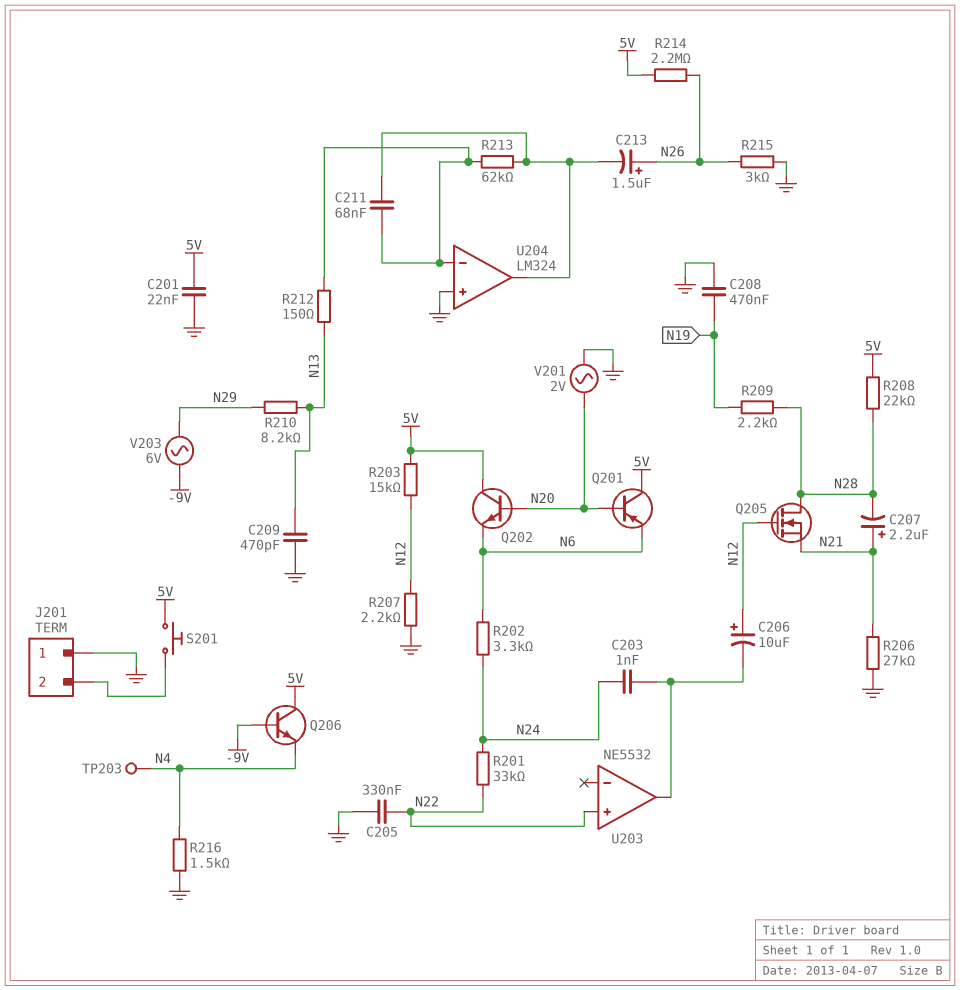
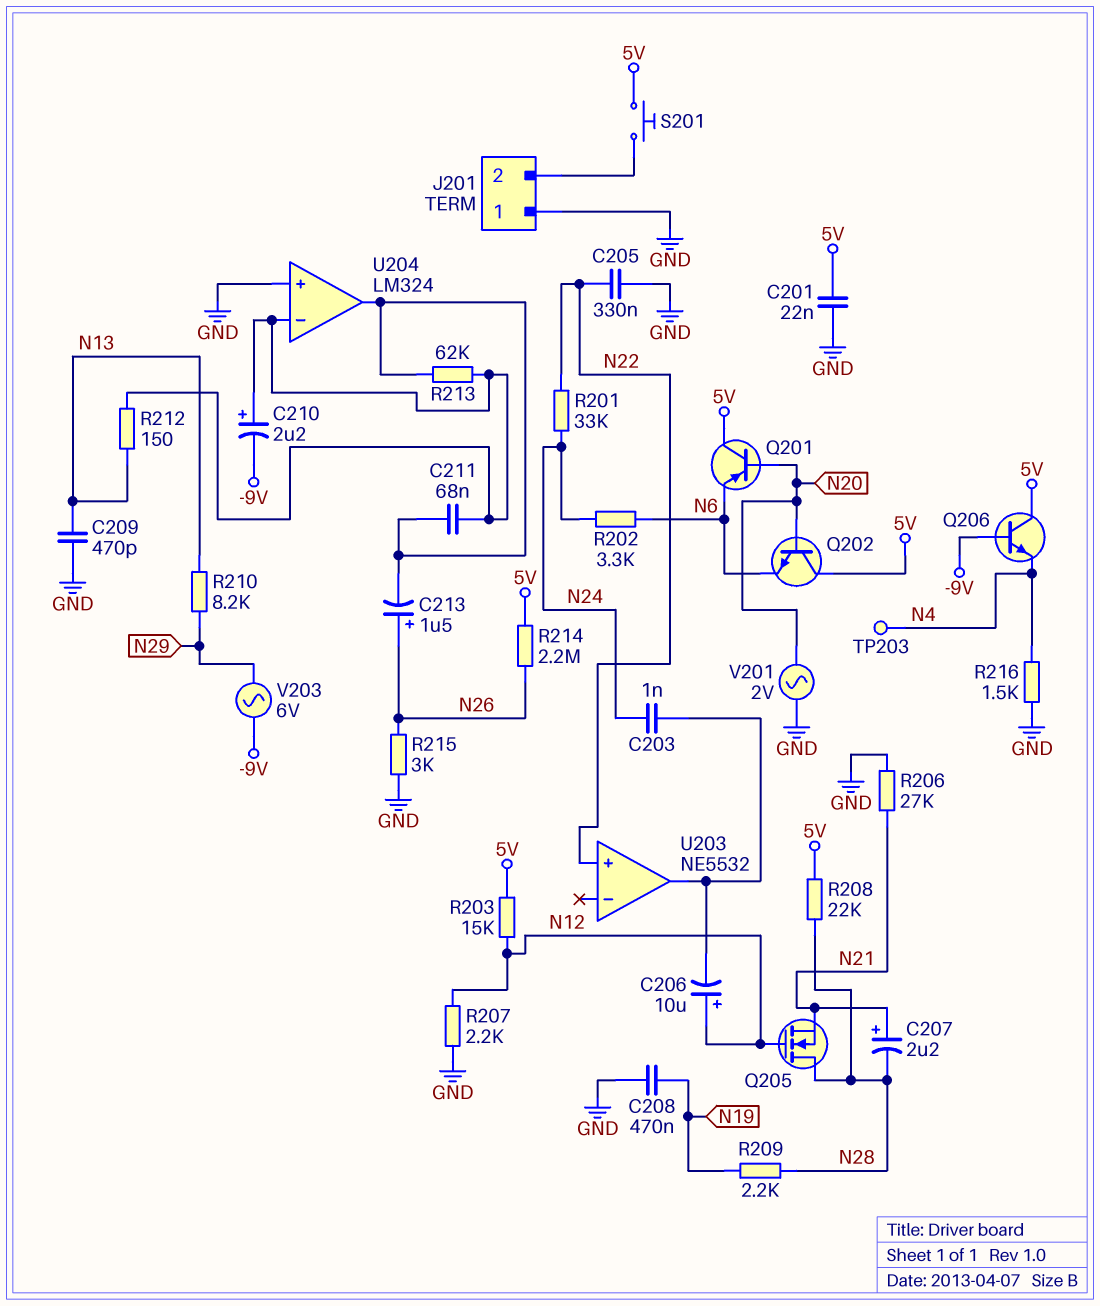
C210: none -> 2.2uF (plus U204/in-, minus -9V)

